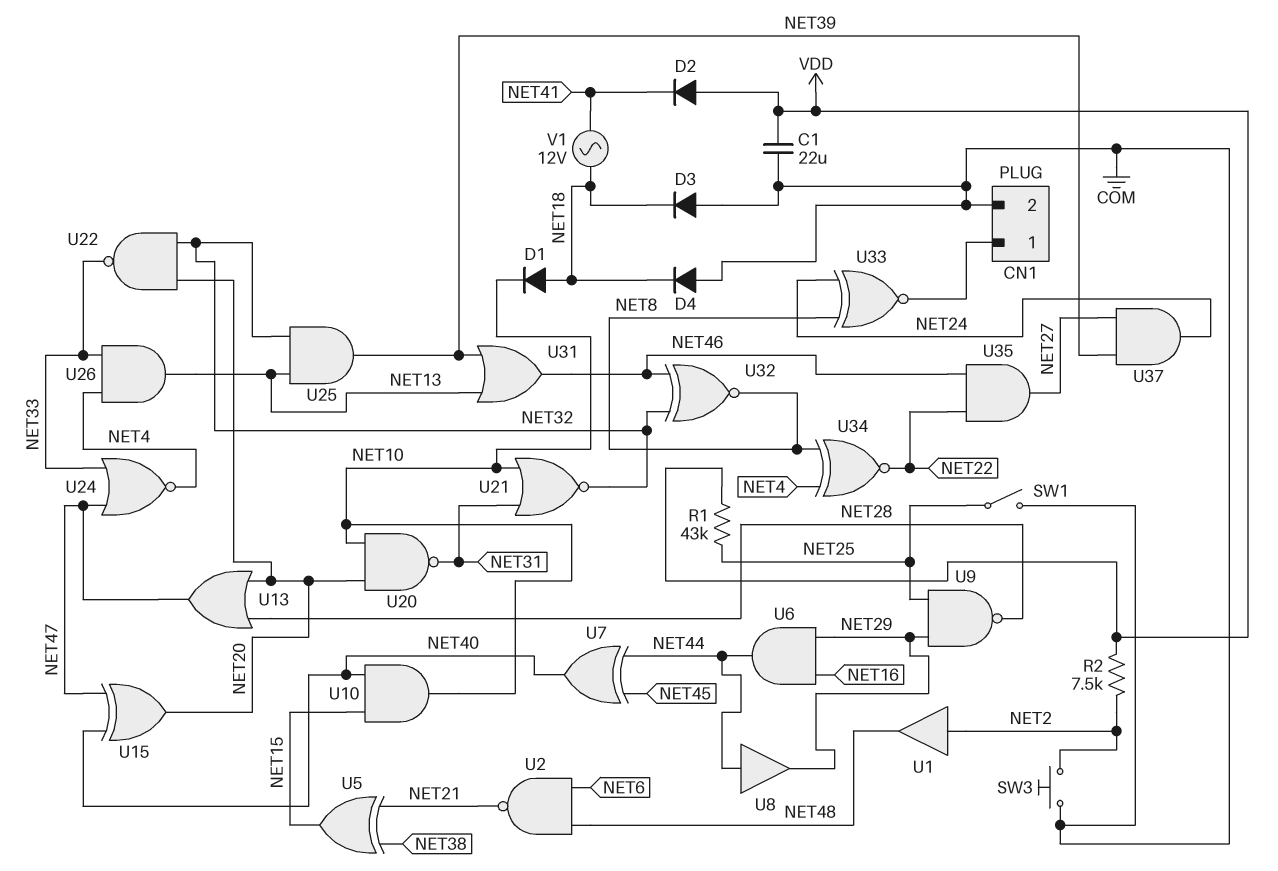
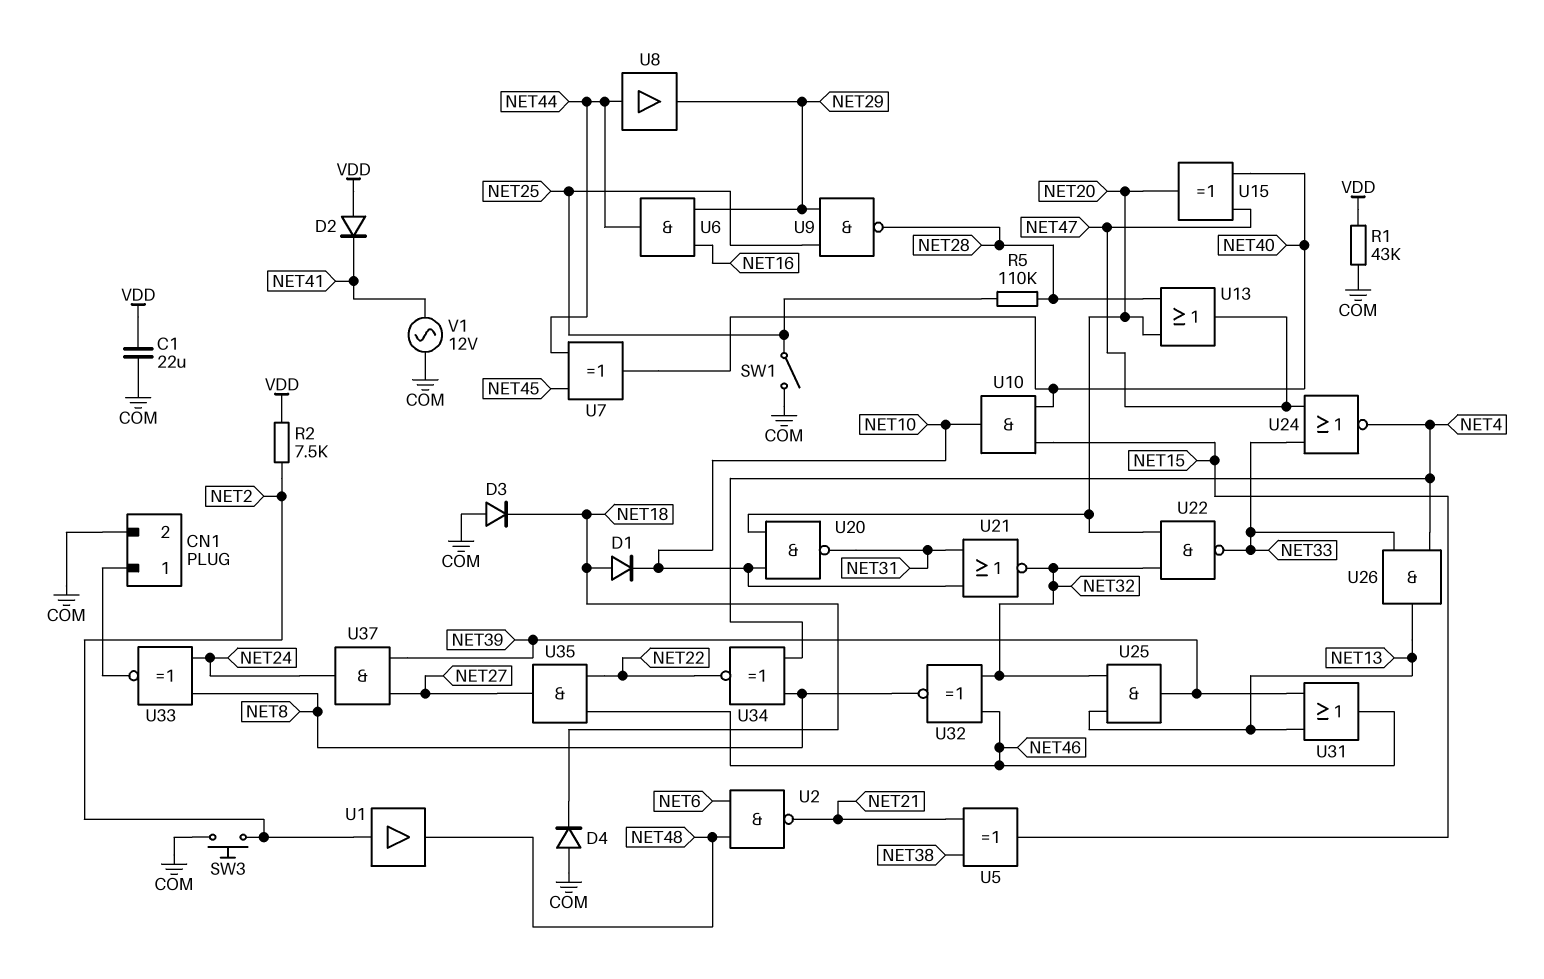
R1: 43k (NET25, VDD) -> 43k (COM, VDD)
R5: none -> 110k (NET25, NET28)
V1: AC 12V (NET18, NET41) -> AC 12V (COM, NET41)

